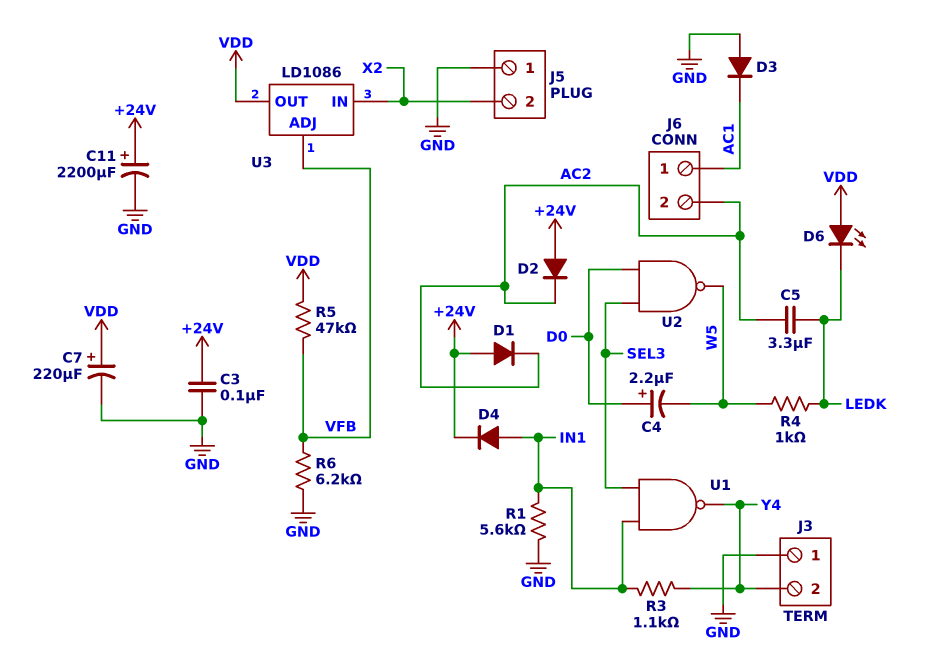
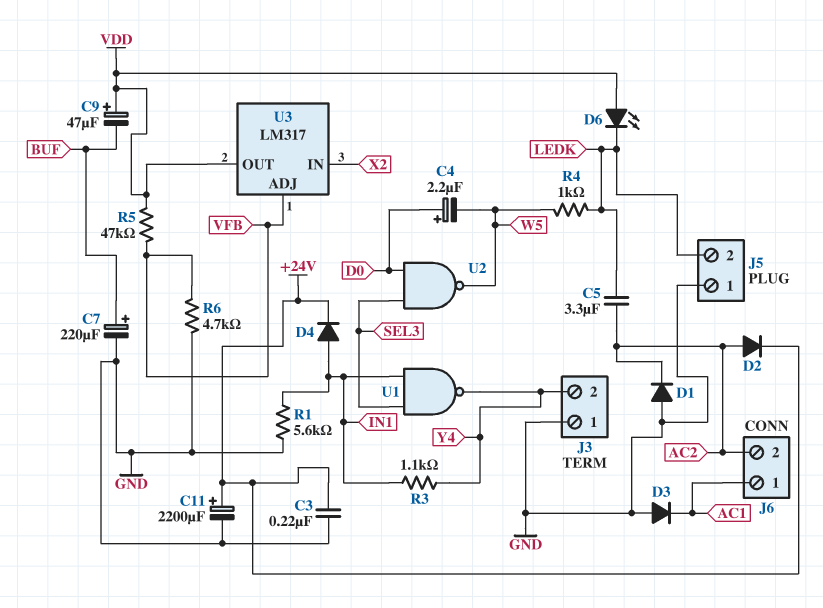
C3: 100nF (+24V, GND) -> 220nF (+24V, GND)
C7: 220uF (plus VDD, minus GND) -> 220uF (plus BUF, minus GND)
C9: none -> 47uF (plus VDD, minus BUF)
D1: diode (A +24V, K AC2) -> diode (A GND, K AC2)
D2: diode (A +24V, K AC2) -> diode (A AC2, K +24V)
J5 pin 2: X2 -> LEDK
R6: 6.2k (GND, VFB) -> 4.7k (GND, VFB)
U3: LD1086 -> LM317

